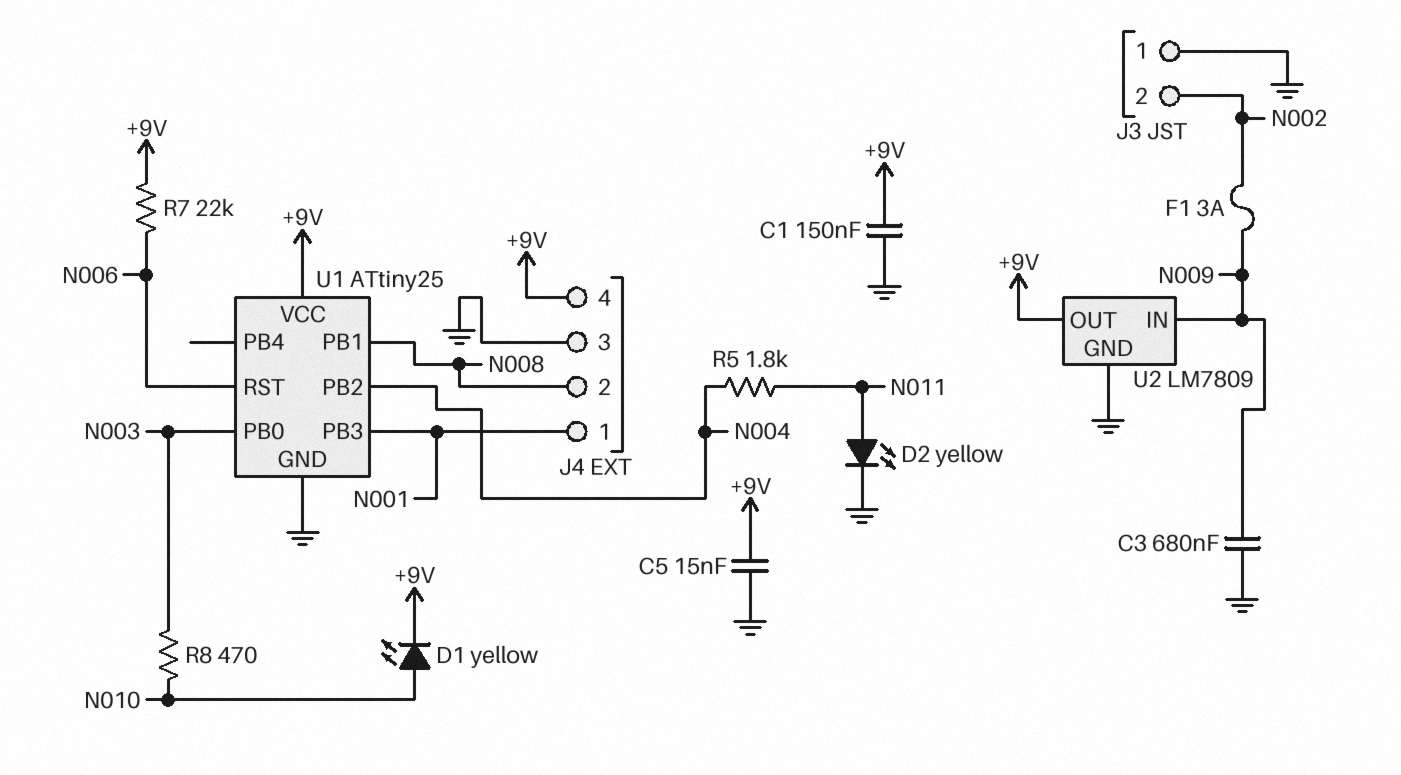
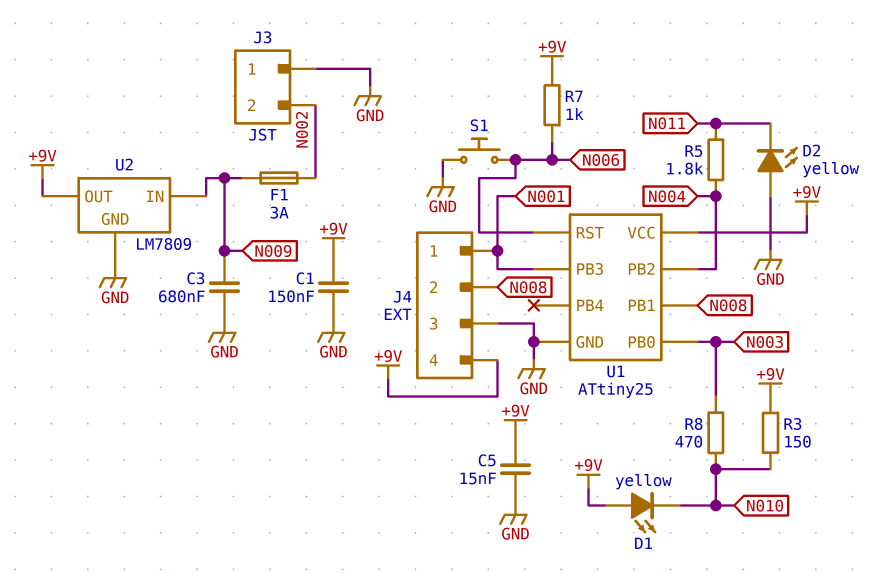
D1: LED yellow (A N010, K +9V) -> LED yellow (A +9V, K N010)
D2: LED yellow (A N011, K GND) -> LED yellow (A GND, K N011)
R3: none -> 150 (+9V, N010)
R7: 22k (+9V, N006) -> 1k (+9V, N006)
S1: none -> button (GND, N006)

